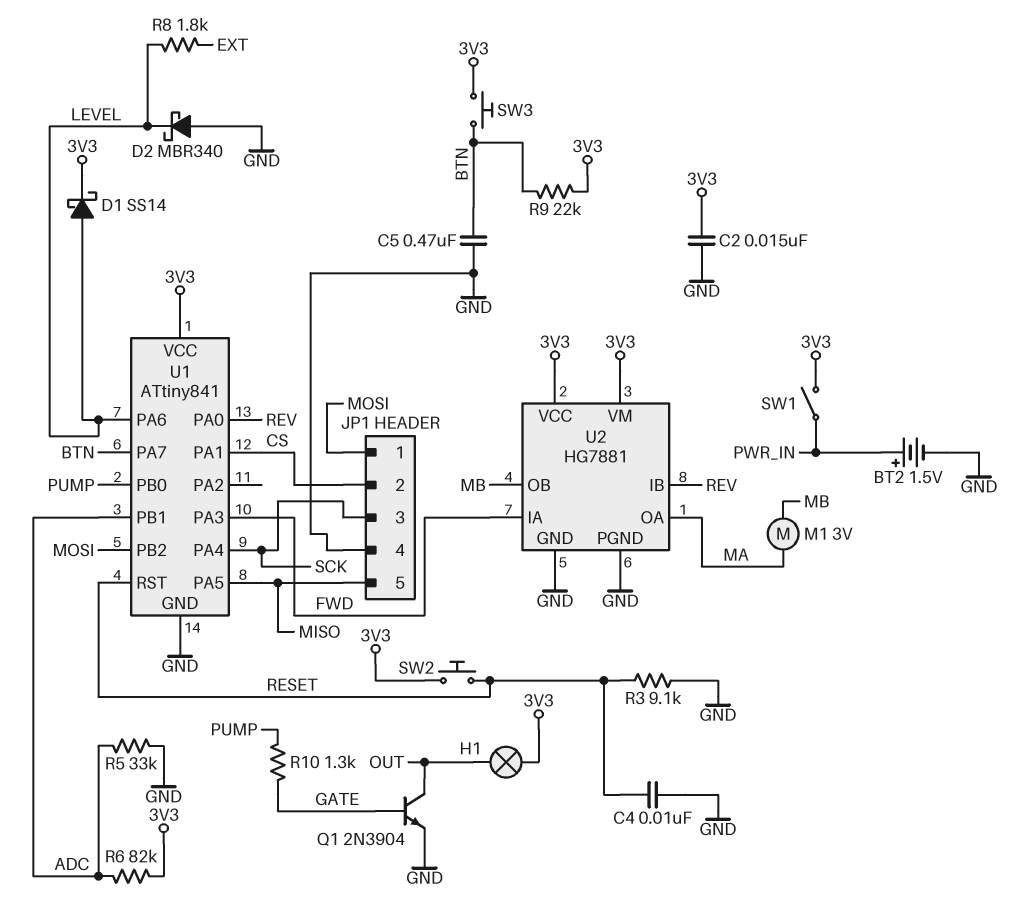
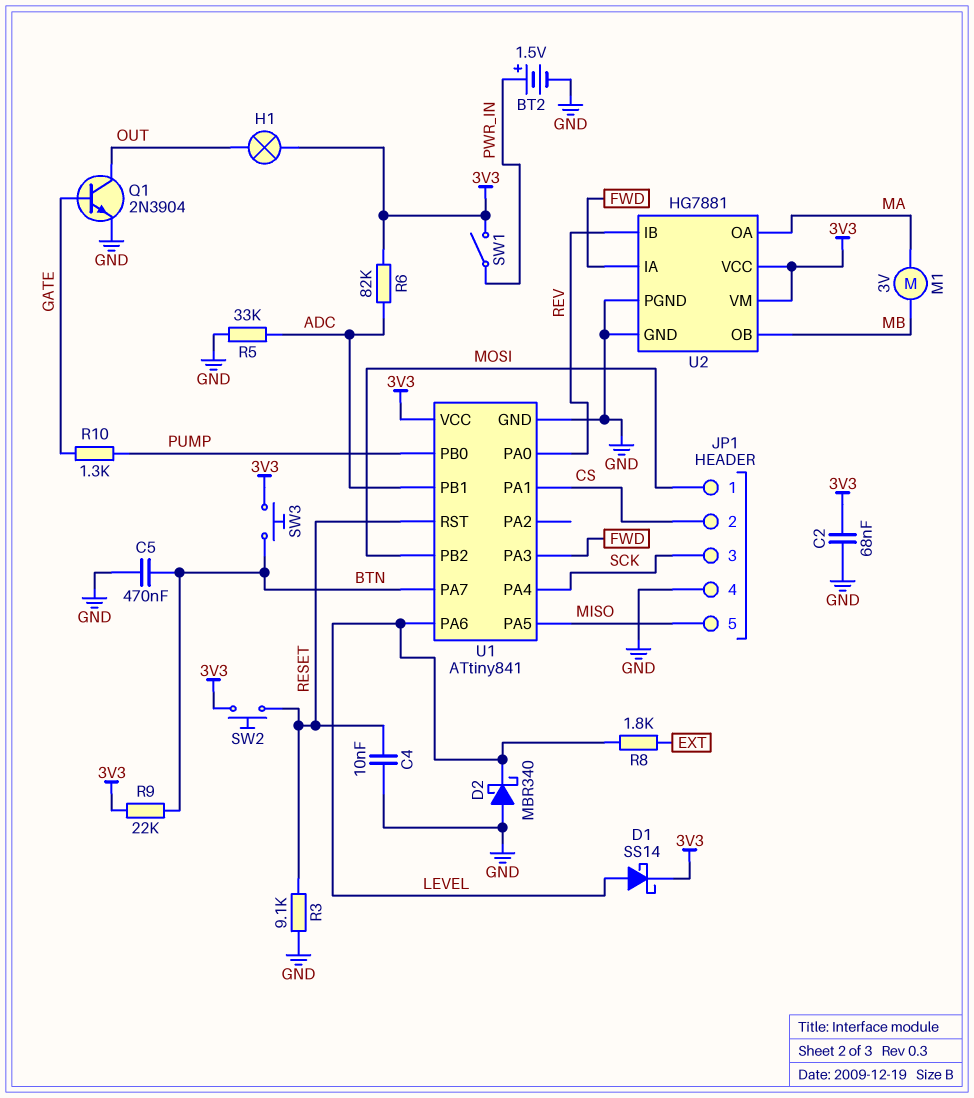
C2: 15nF (3V3, GND) -> 68nF (3V3, GND)

